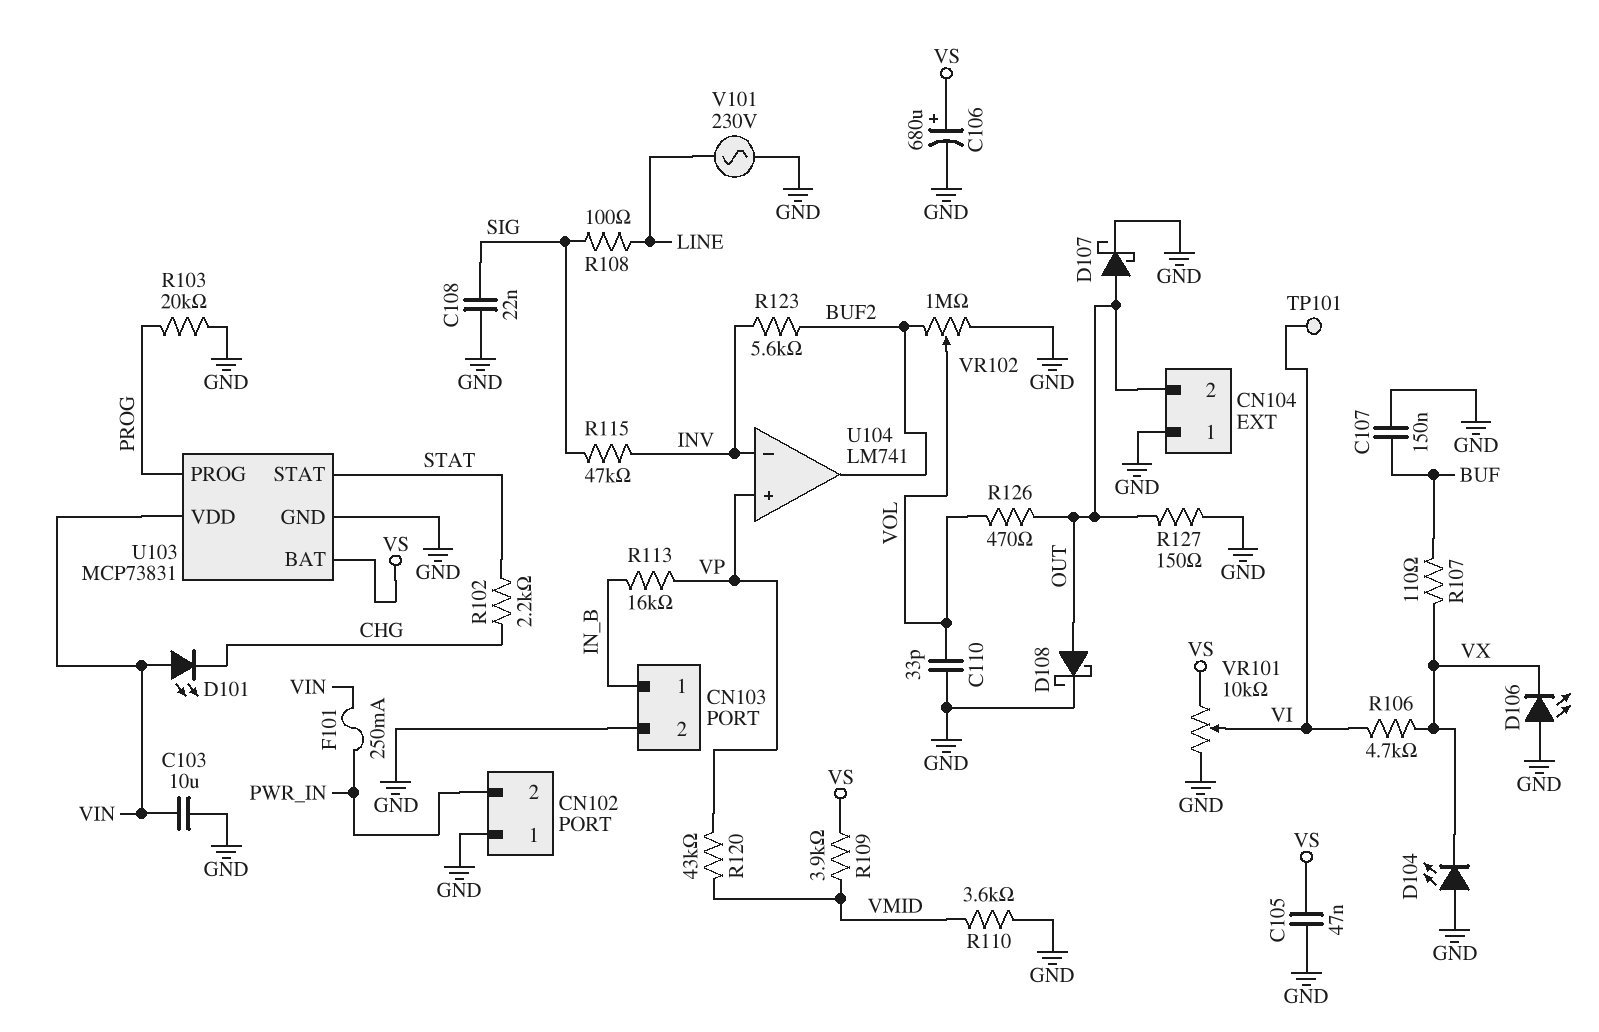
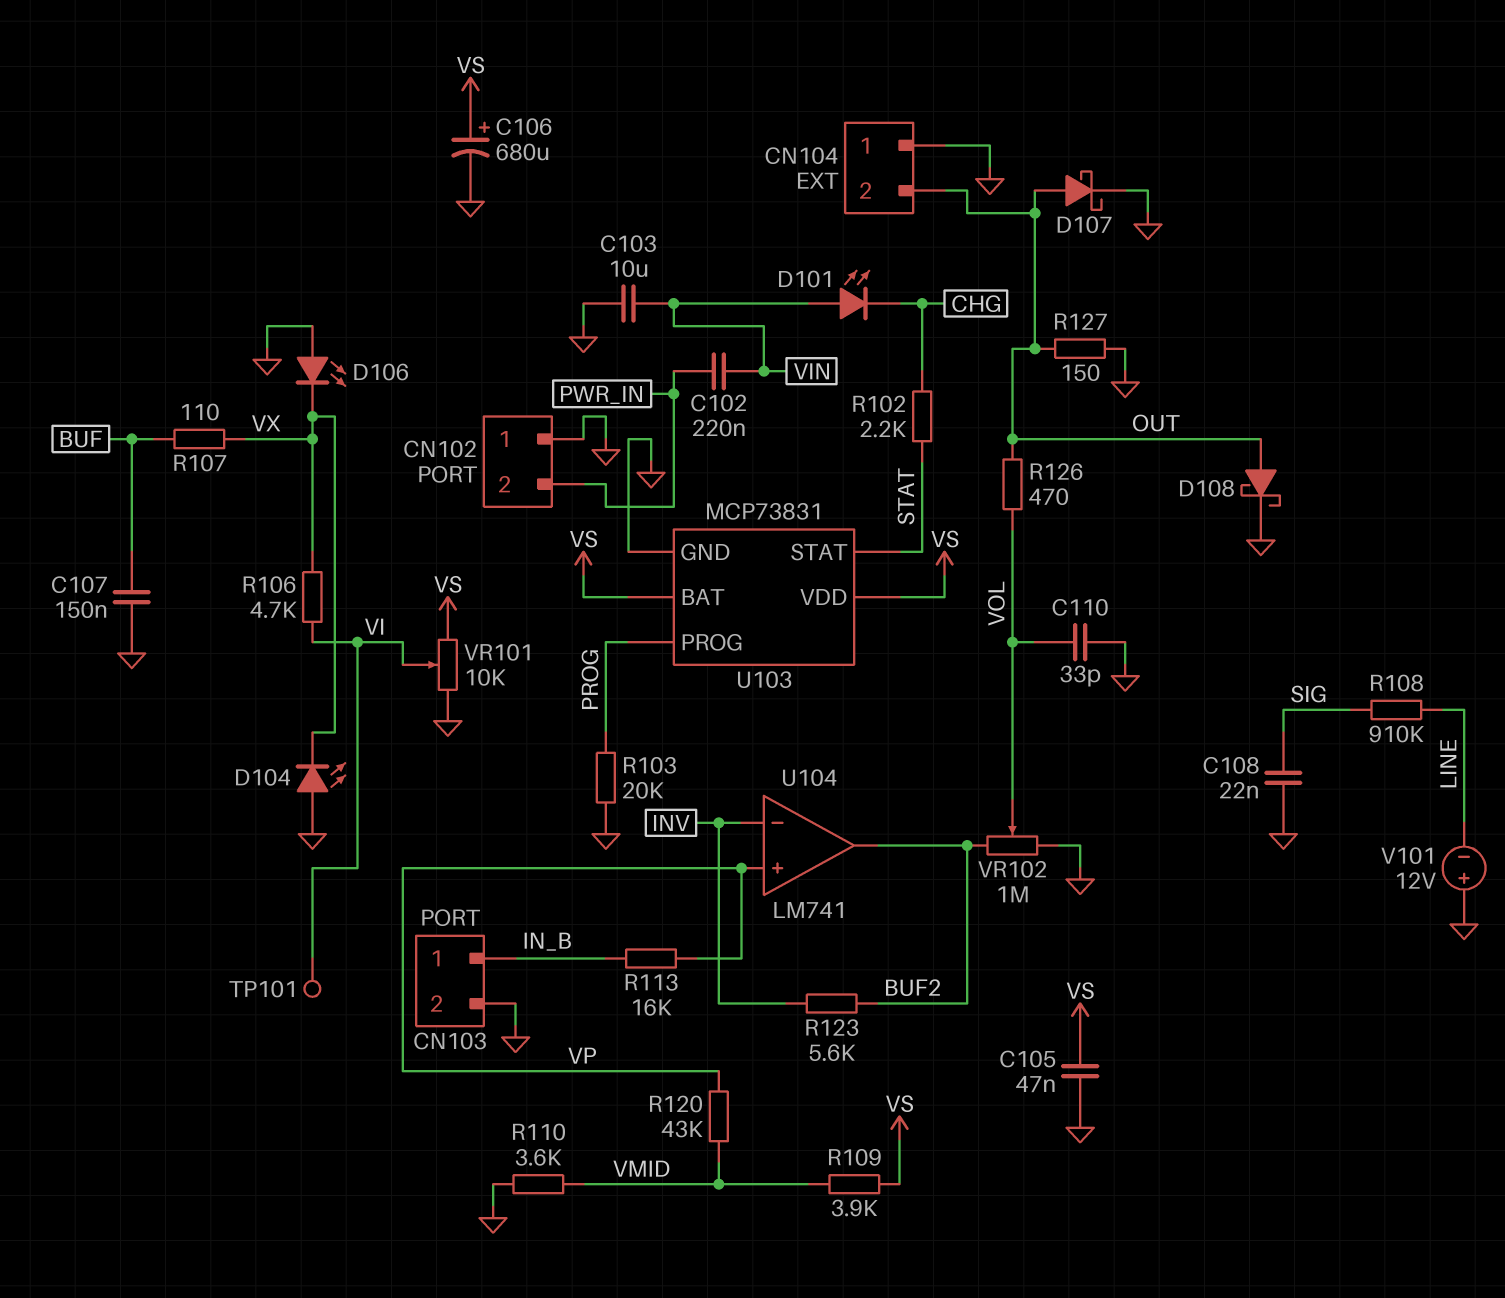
C102: none -> 220nF (PWR_IN, VIN)
F101: 250mA (PWR_IN, VIN) -> none
R108: 100 (LINE, SIG) -> 910k (LINE, SIG)
R115: 47k (INV, SIG) -> none
U103 pin VDD: VIN -> VS
V101: AC 230V (GND, LINE) -> 12V (plus GND, minus LINE)

